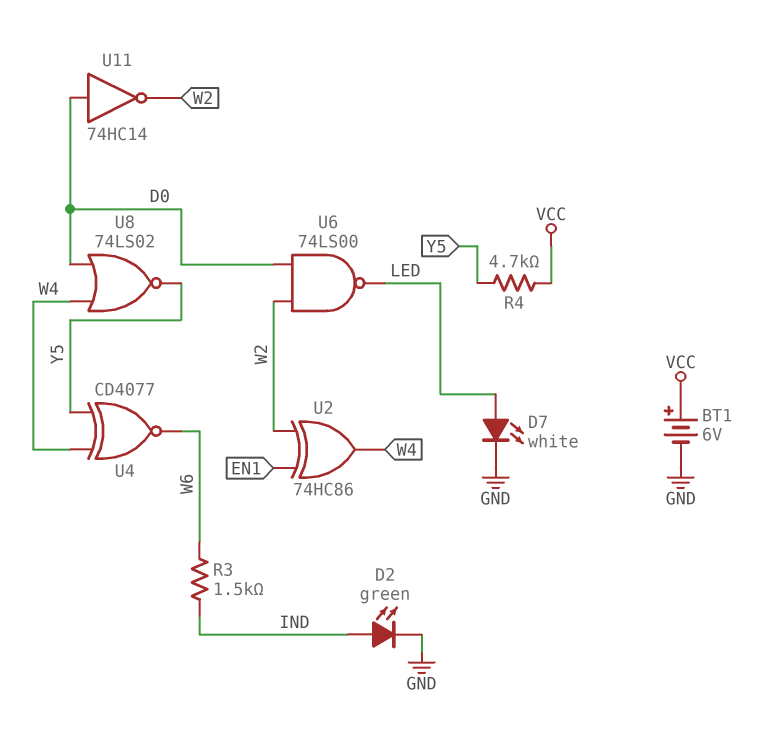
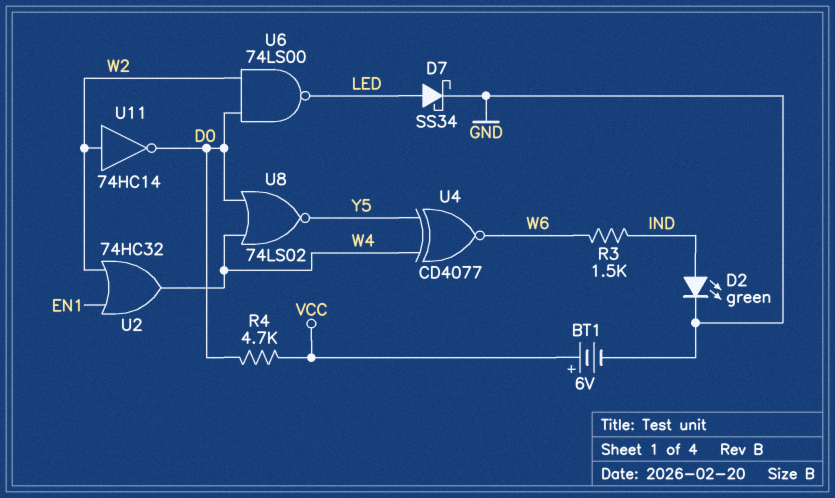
D7: LED white (A LED, K GND) -> schottky SS34 (A LED, K GND)
R4: 4.7k (VCC, Y5) -> 4.7k (D0, VCC)
U2: XOR 74HC86 (in EN1, in W2, out W4) -> OR 74HC32 (in EN1, in W2, out W4)
U11: NOT 74HC14 (in D0, out W2) -> NOT 74HC14 (in W2, out D0)

